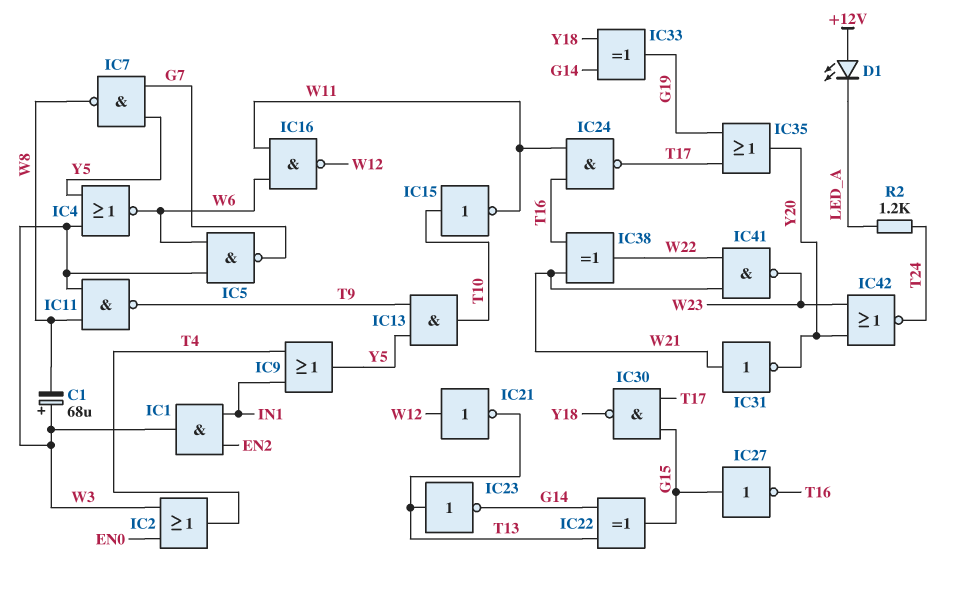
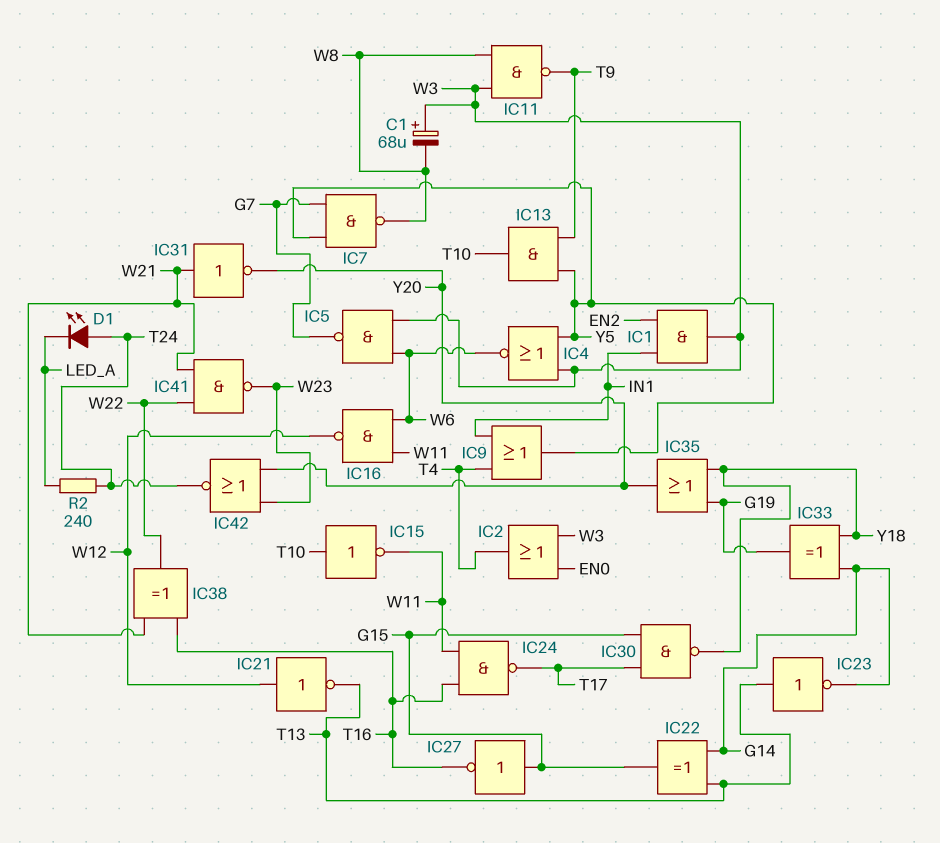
D1: LED (A +12V, K LED_A) -> LED (A T24, K LED_A)
IC35: OR (in G19, in T17, out Y20) -> OR (in G19, in Y18, out Y20)
R2: 1.2k (LED_A, T24) -> 240 (LED_A, T24)

